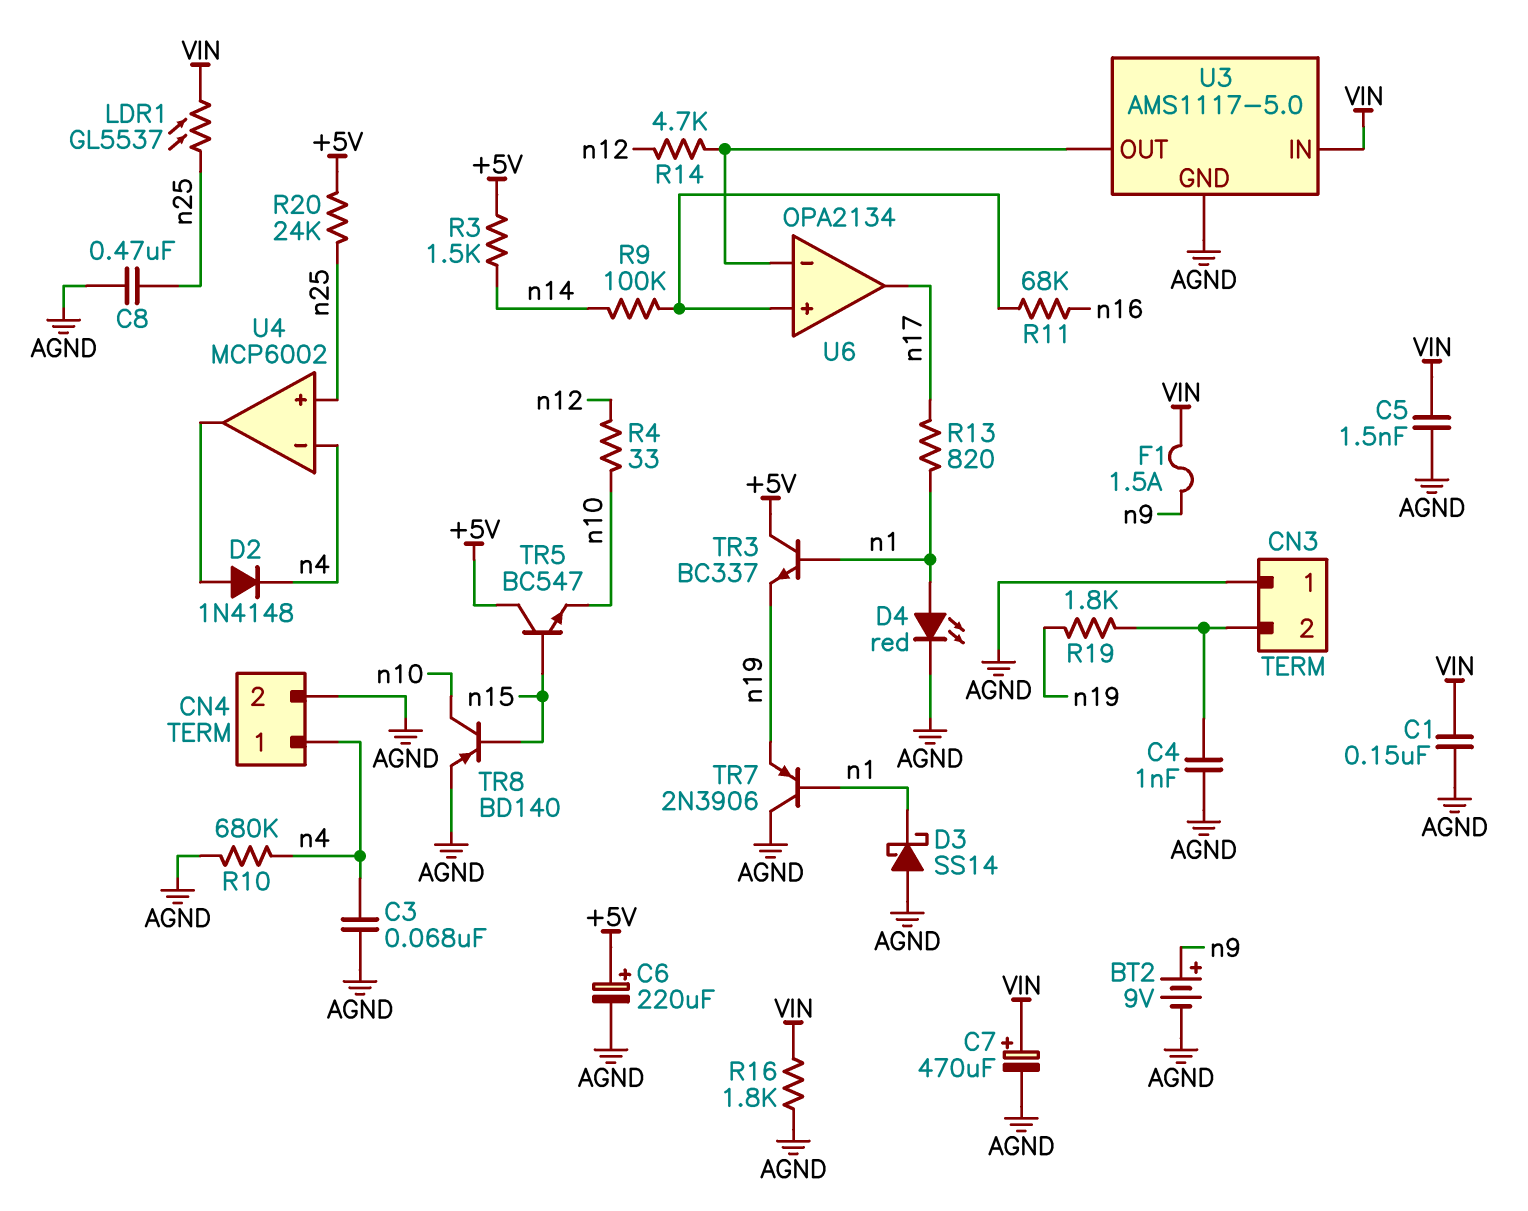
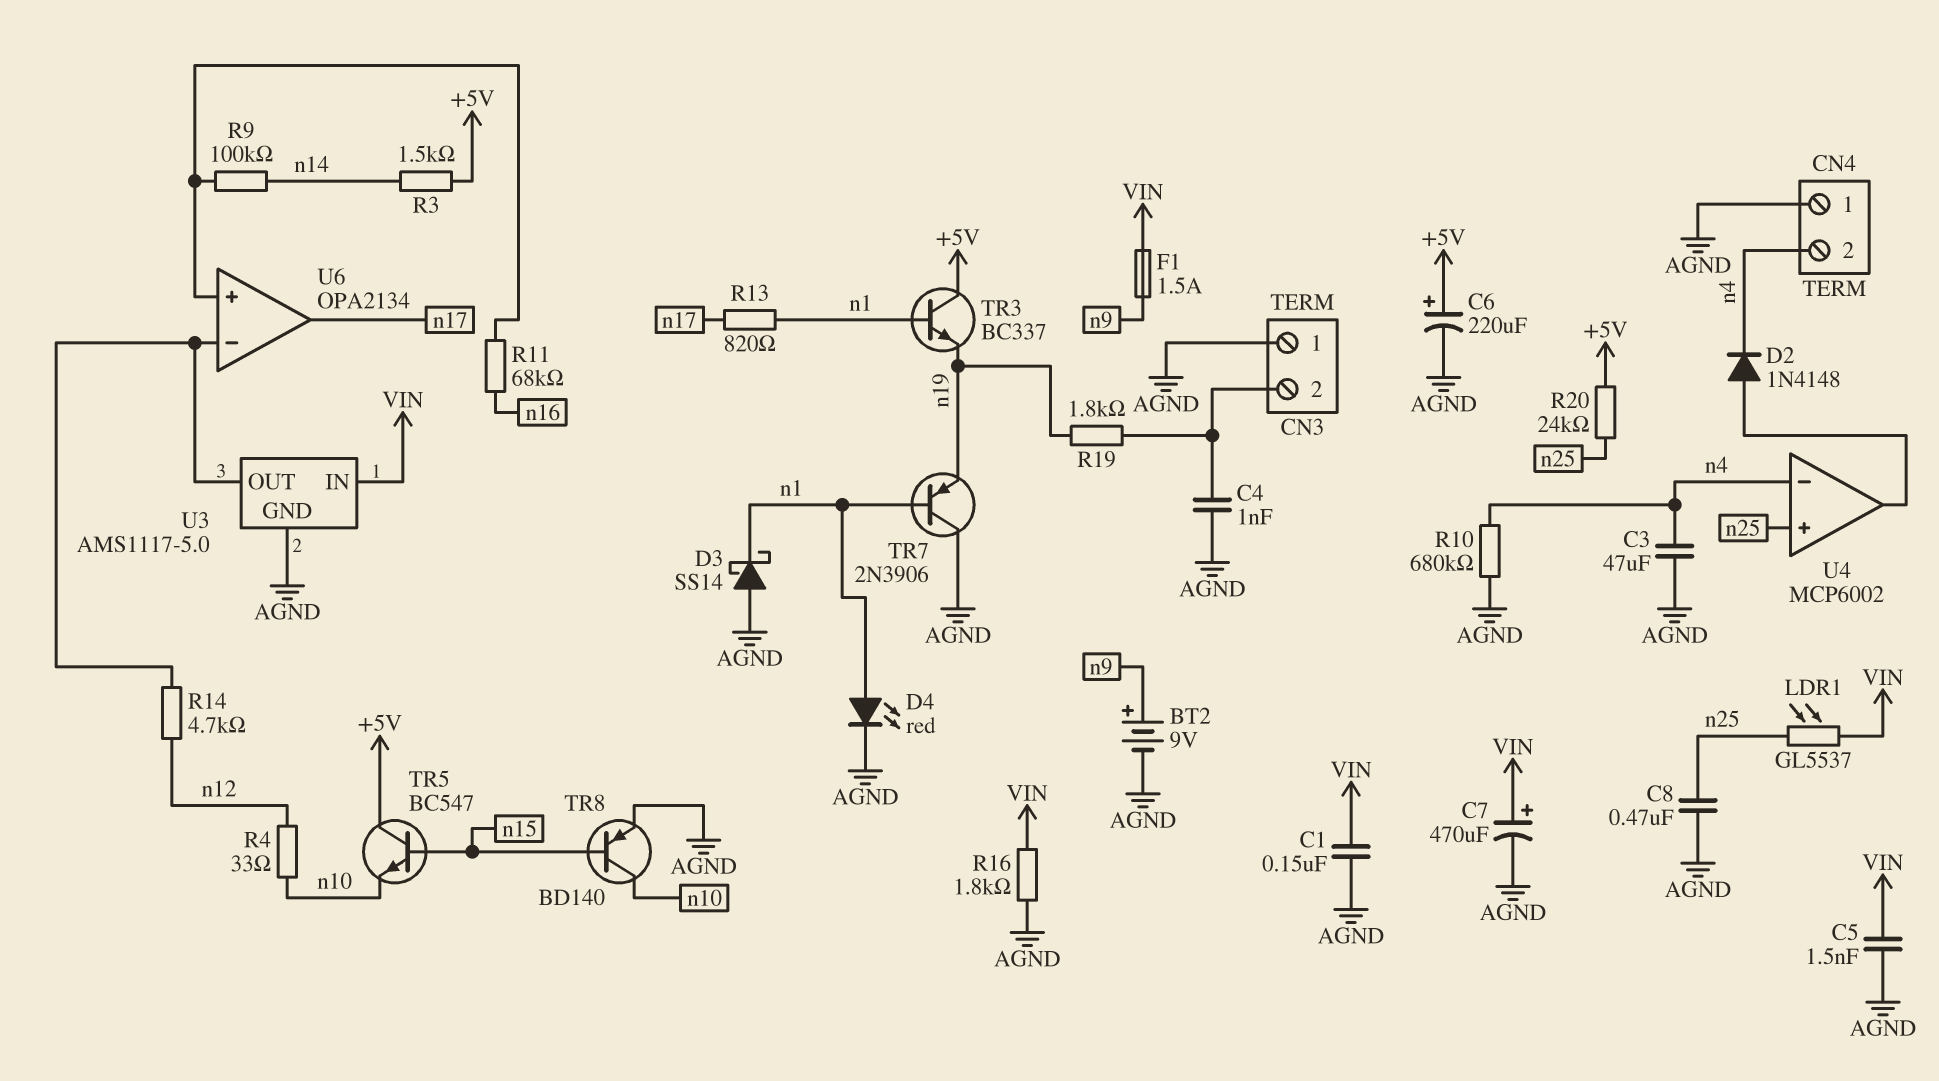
C3: 68nF (AGND, n4) -> 47uF (AGND, n4)
CN4 pin 1: n4 -> AGND
CN4 pin 2: AGND -> n4

